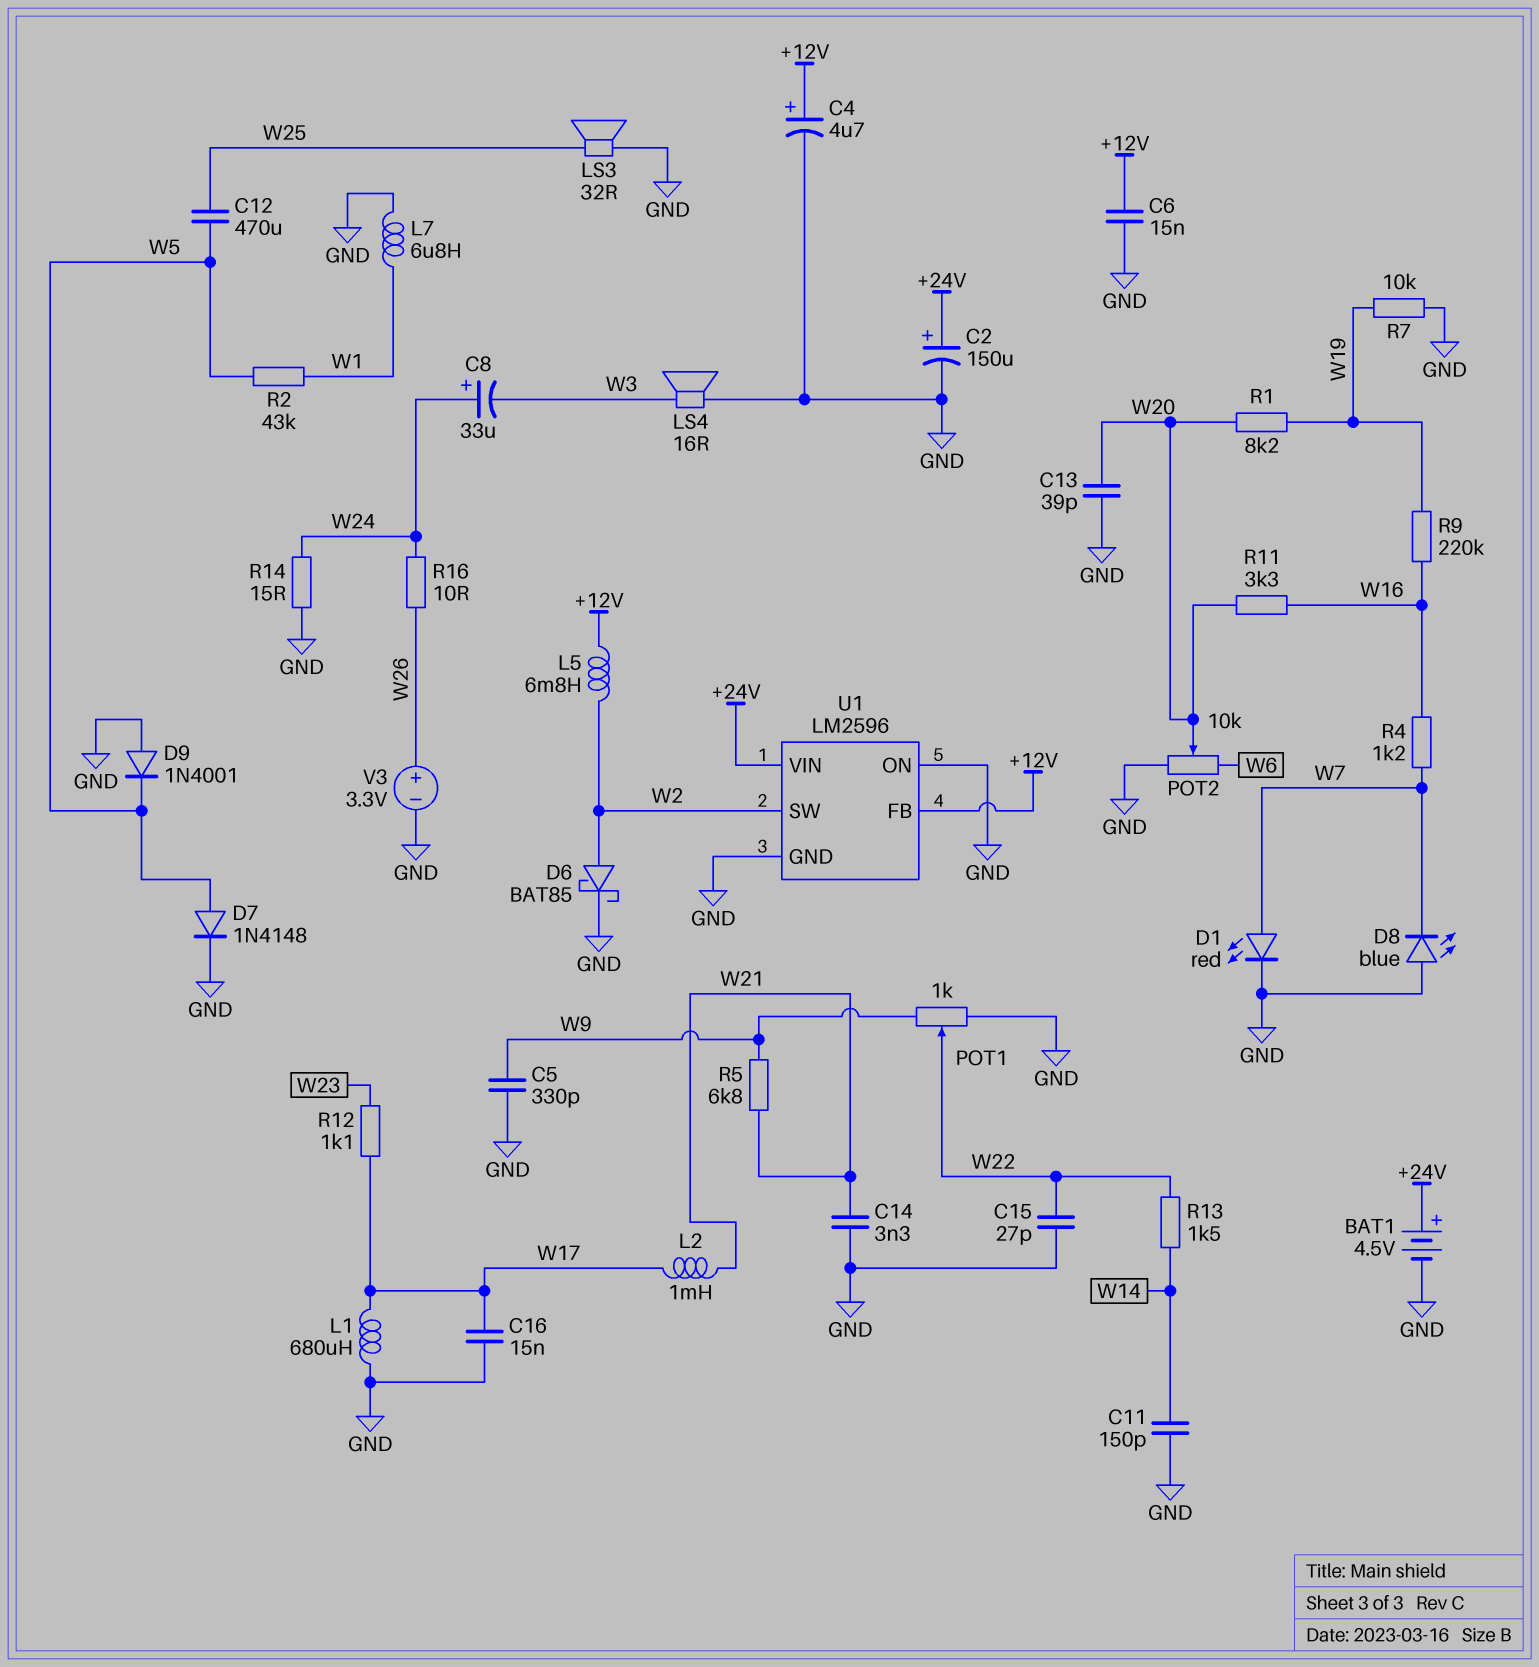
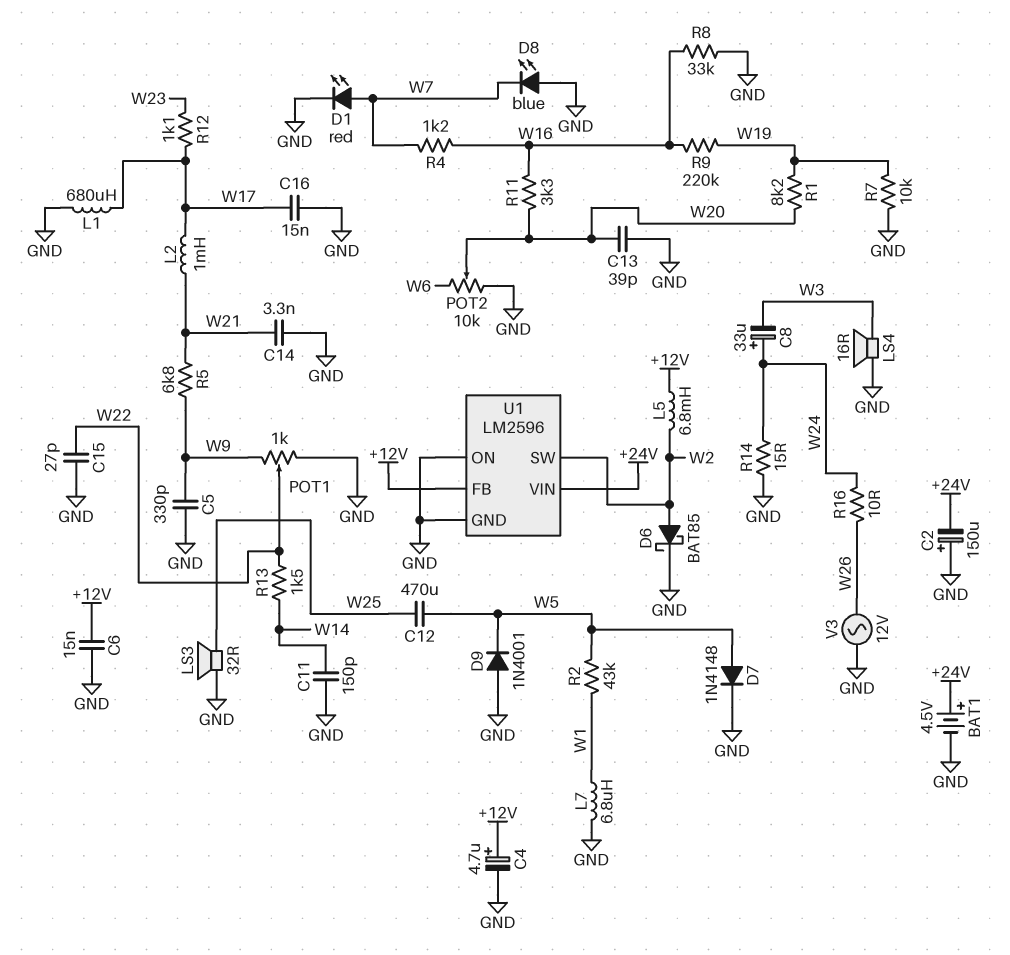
C2: 150uF (plus +24V, minus GND) -> 150uF (plus GND, minus +24V)
R8: none -> 33k (GND, W16)
V3: 3.3V (plus W26, minus GND) -> AC 12V (GND, W26)

